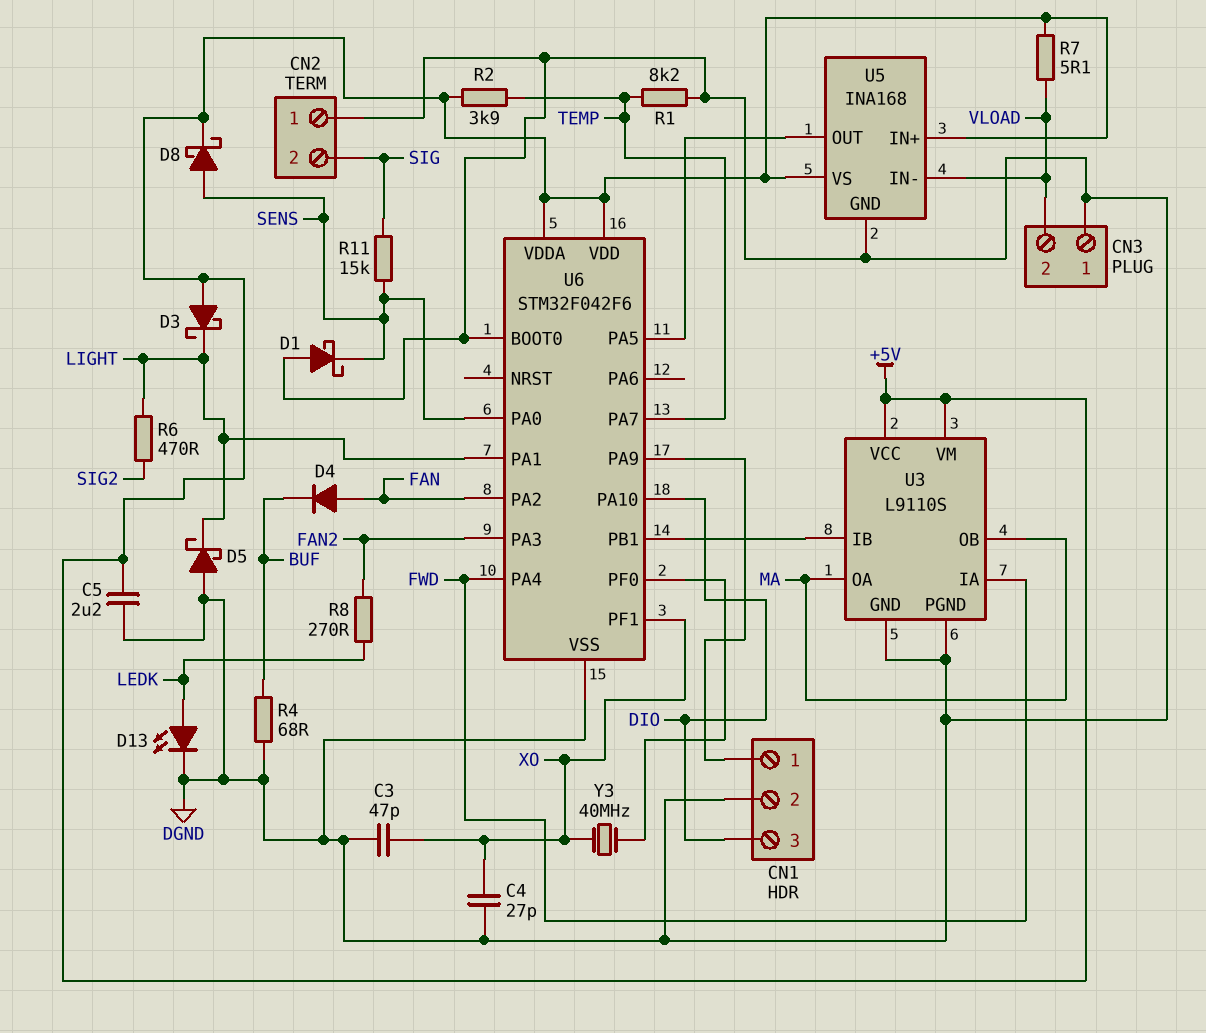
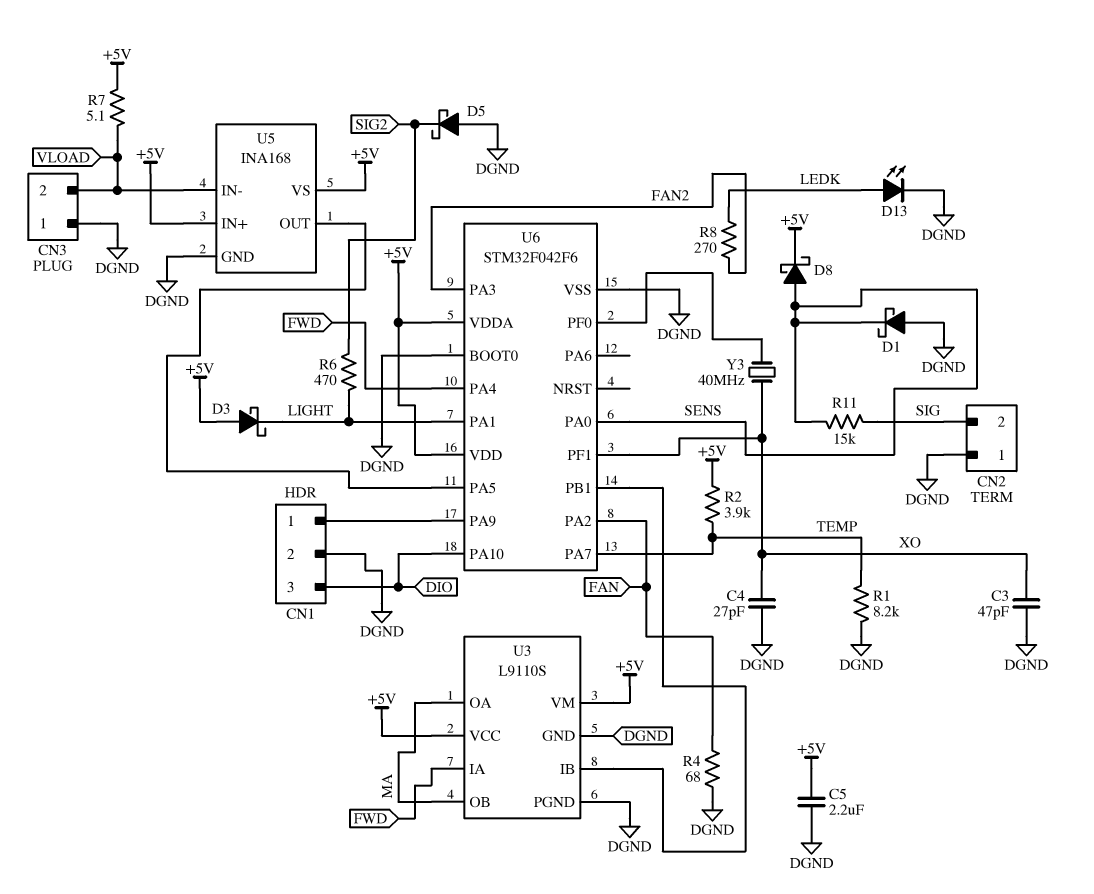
D4: diode (A FAN, K BUF) -> none
D5: schottky (A DGND, K LIGHT) -> schottky (A DGND, K SIG2)
R4: 68 (BUF, DGND) -> 68 (DGND, FAN)

